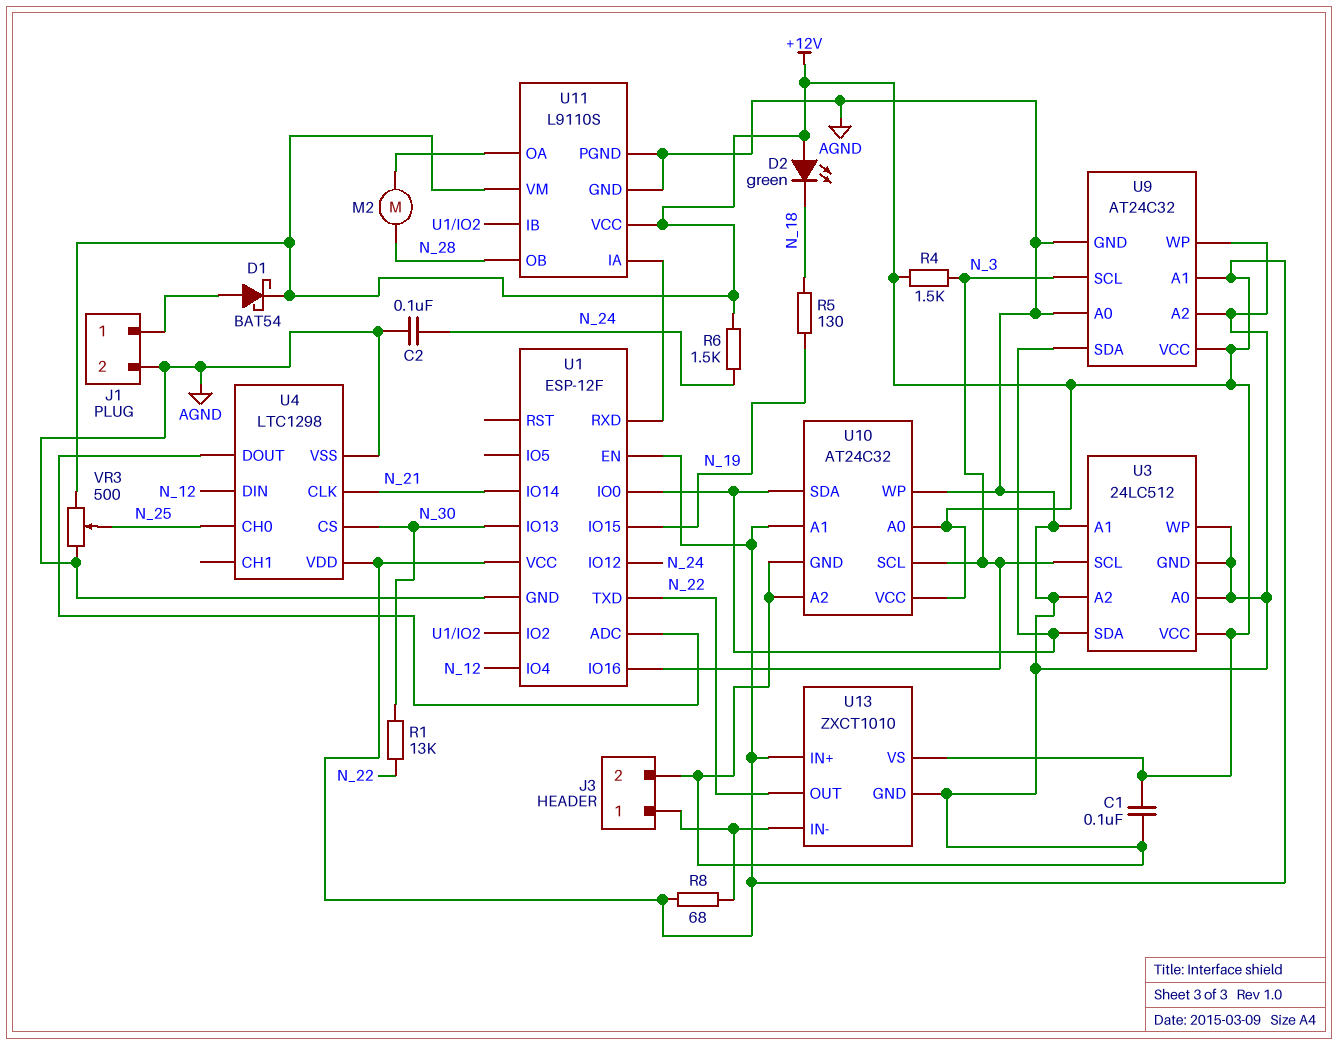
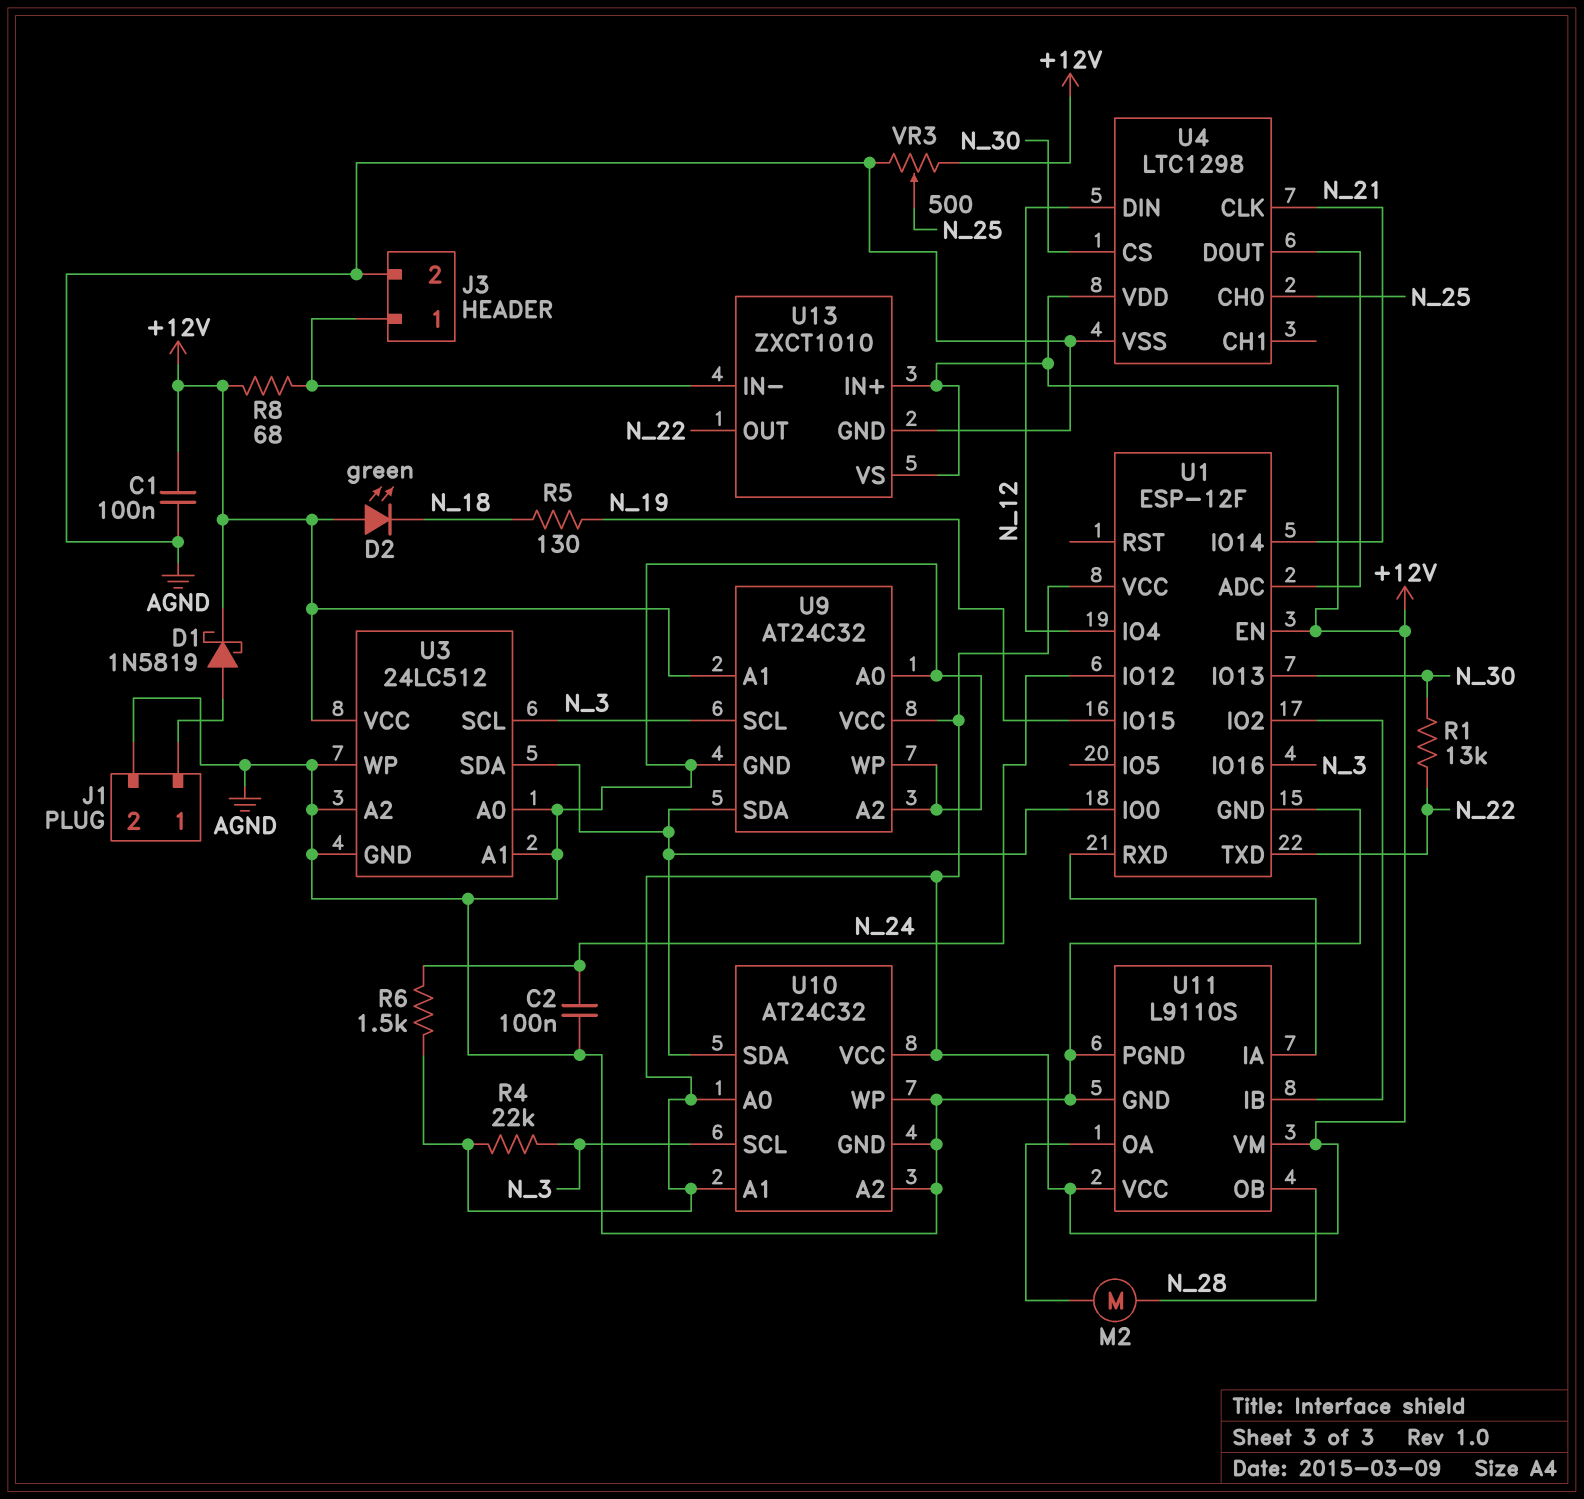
D1: schottky BAT54 (A J1/1, K +12V) -> schottky 1N5819 (A J1/1, K +12V)
R4: 1.5k (+12V, N_3) -> 22k (+12V, N_3)

